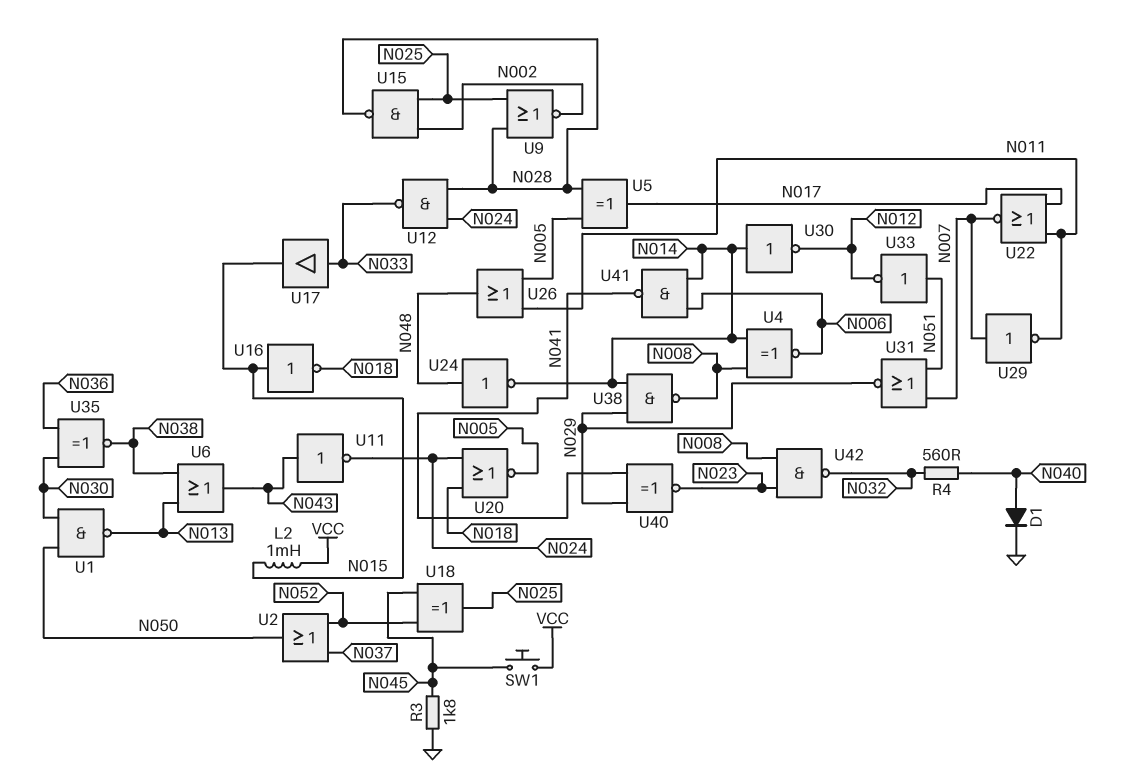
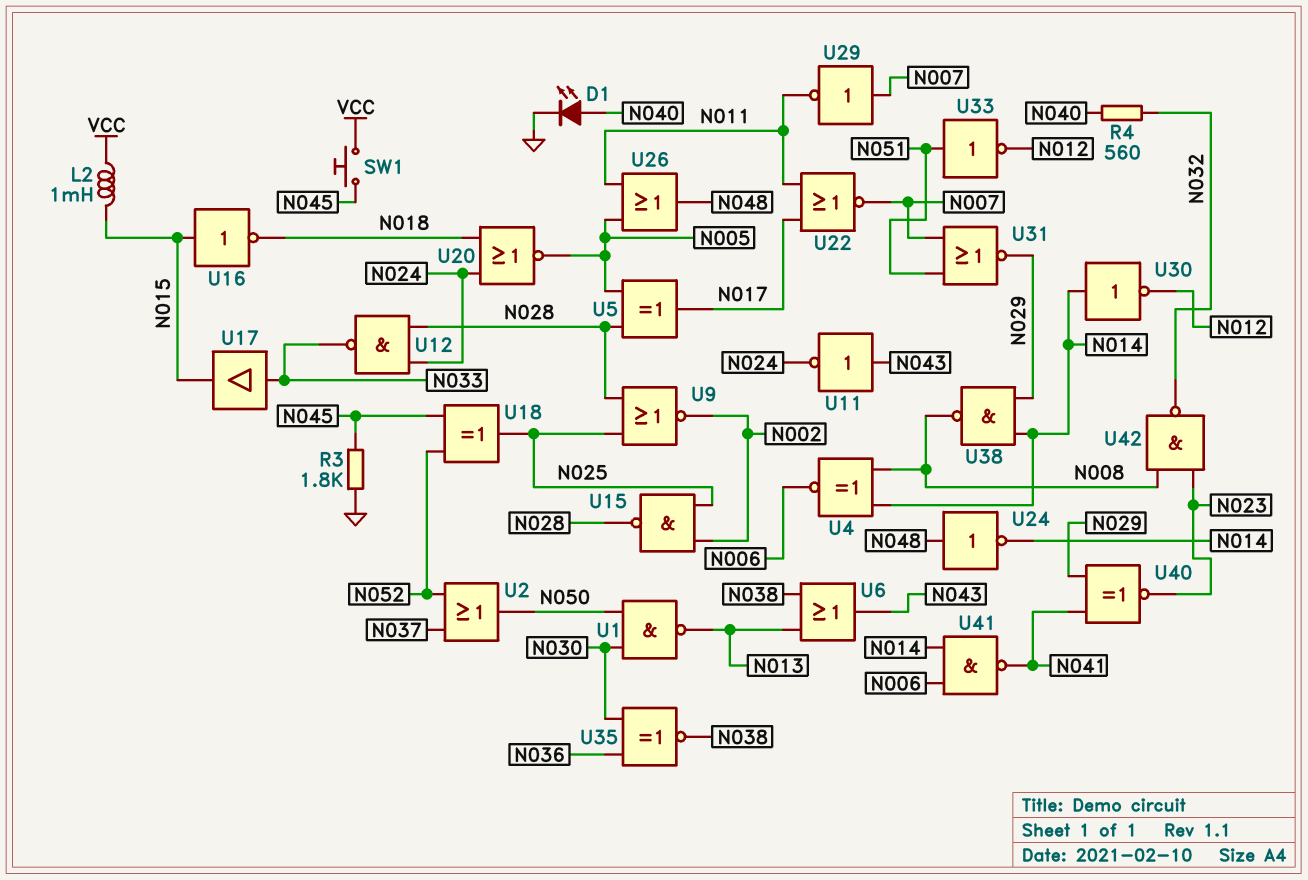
D1: diode (A N040, K GND) -> LED (A N040, K GND)

